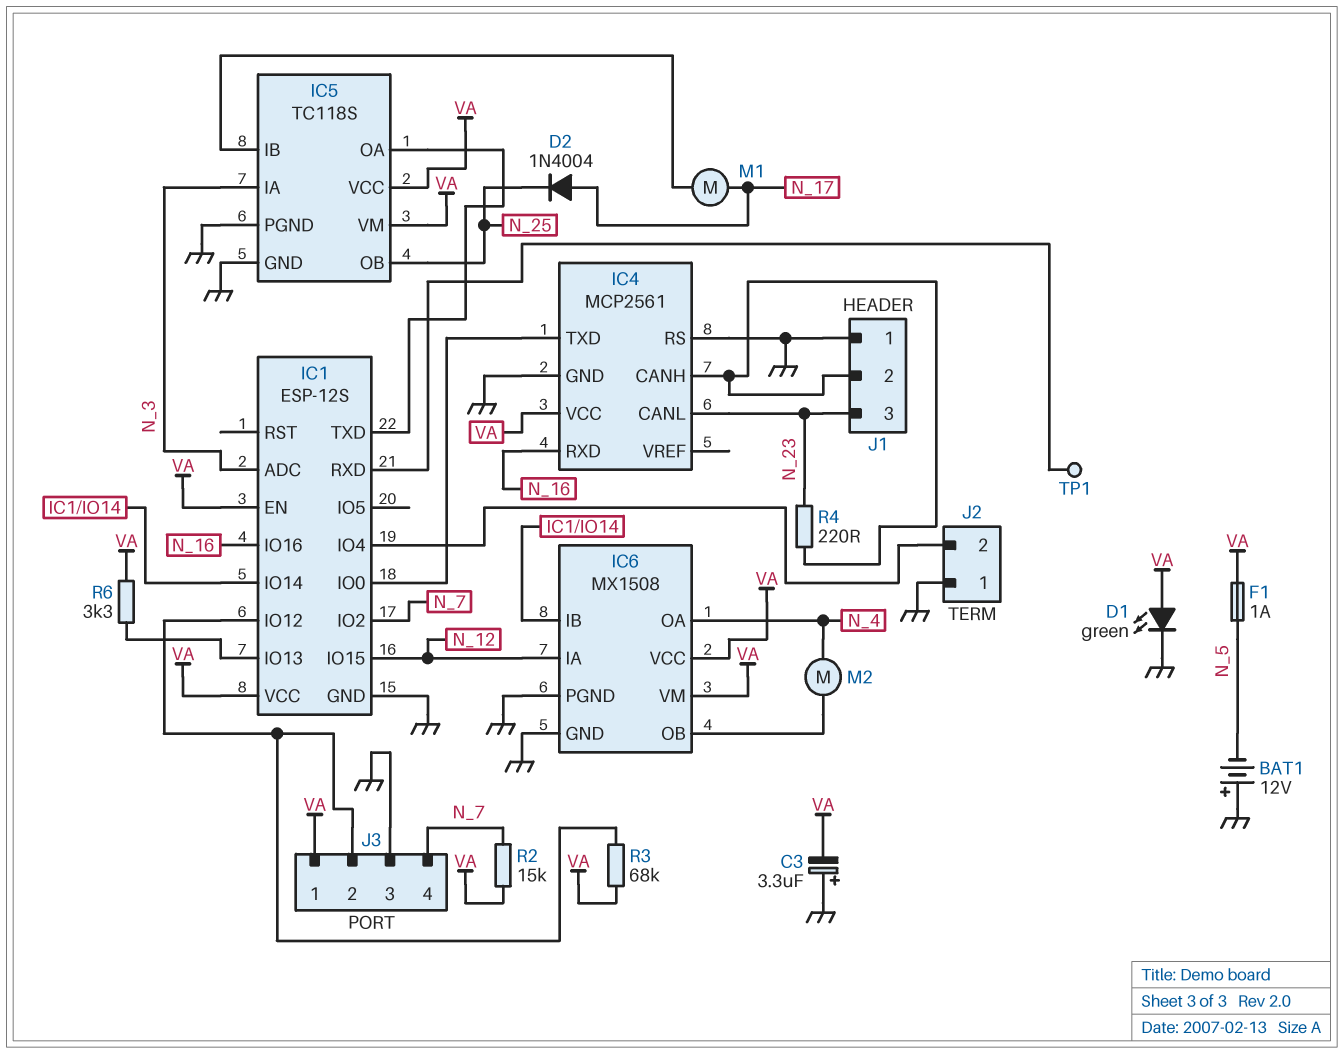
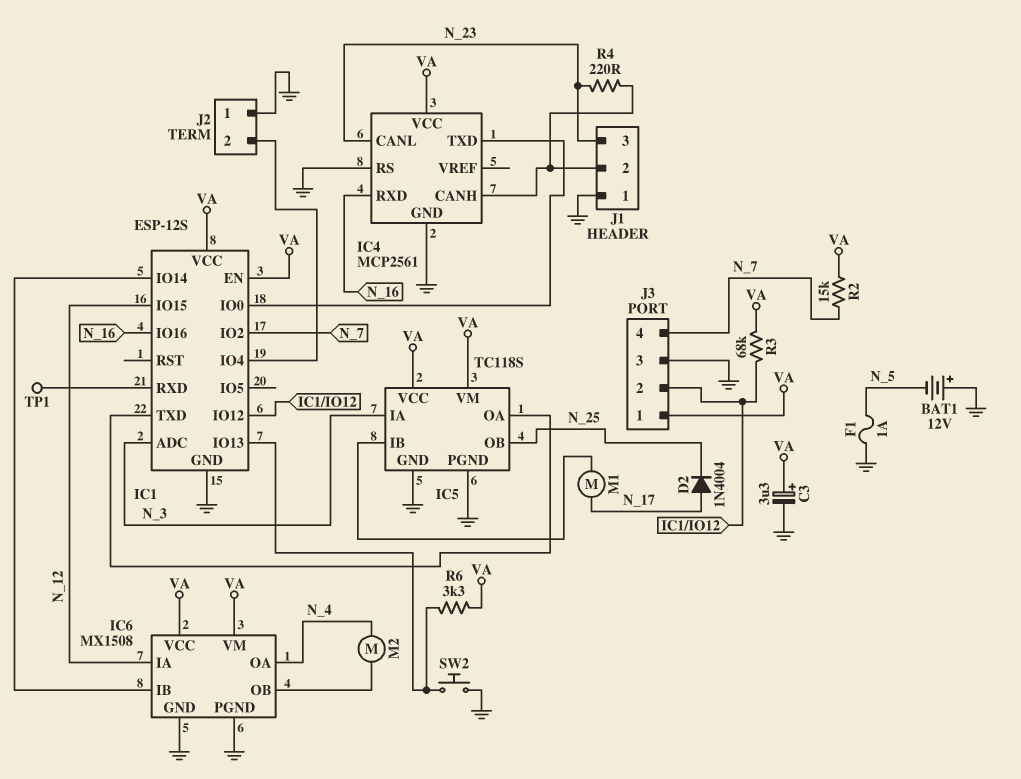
C3: 3.3uF (plus GND, minus VA) -> 3.3uF (plus VA, minus GND)
D1: LED green (A VA, K GND) -> none
F1: 1A (N_5, VA) -> 1A (GND, N_5)
SW2: none -> button (GND, IC1/IO13)

